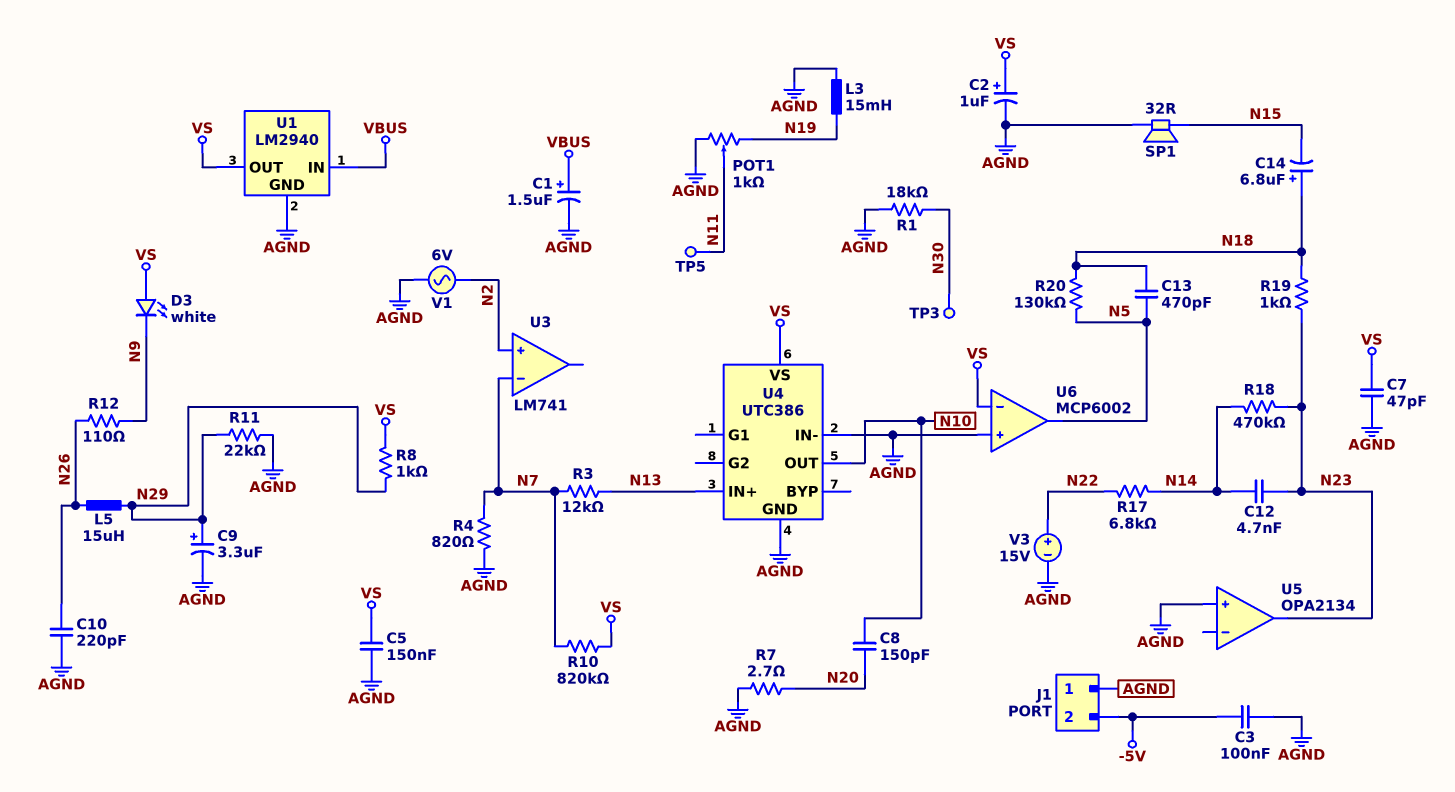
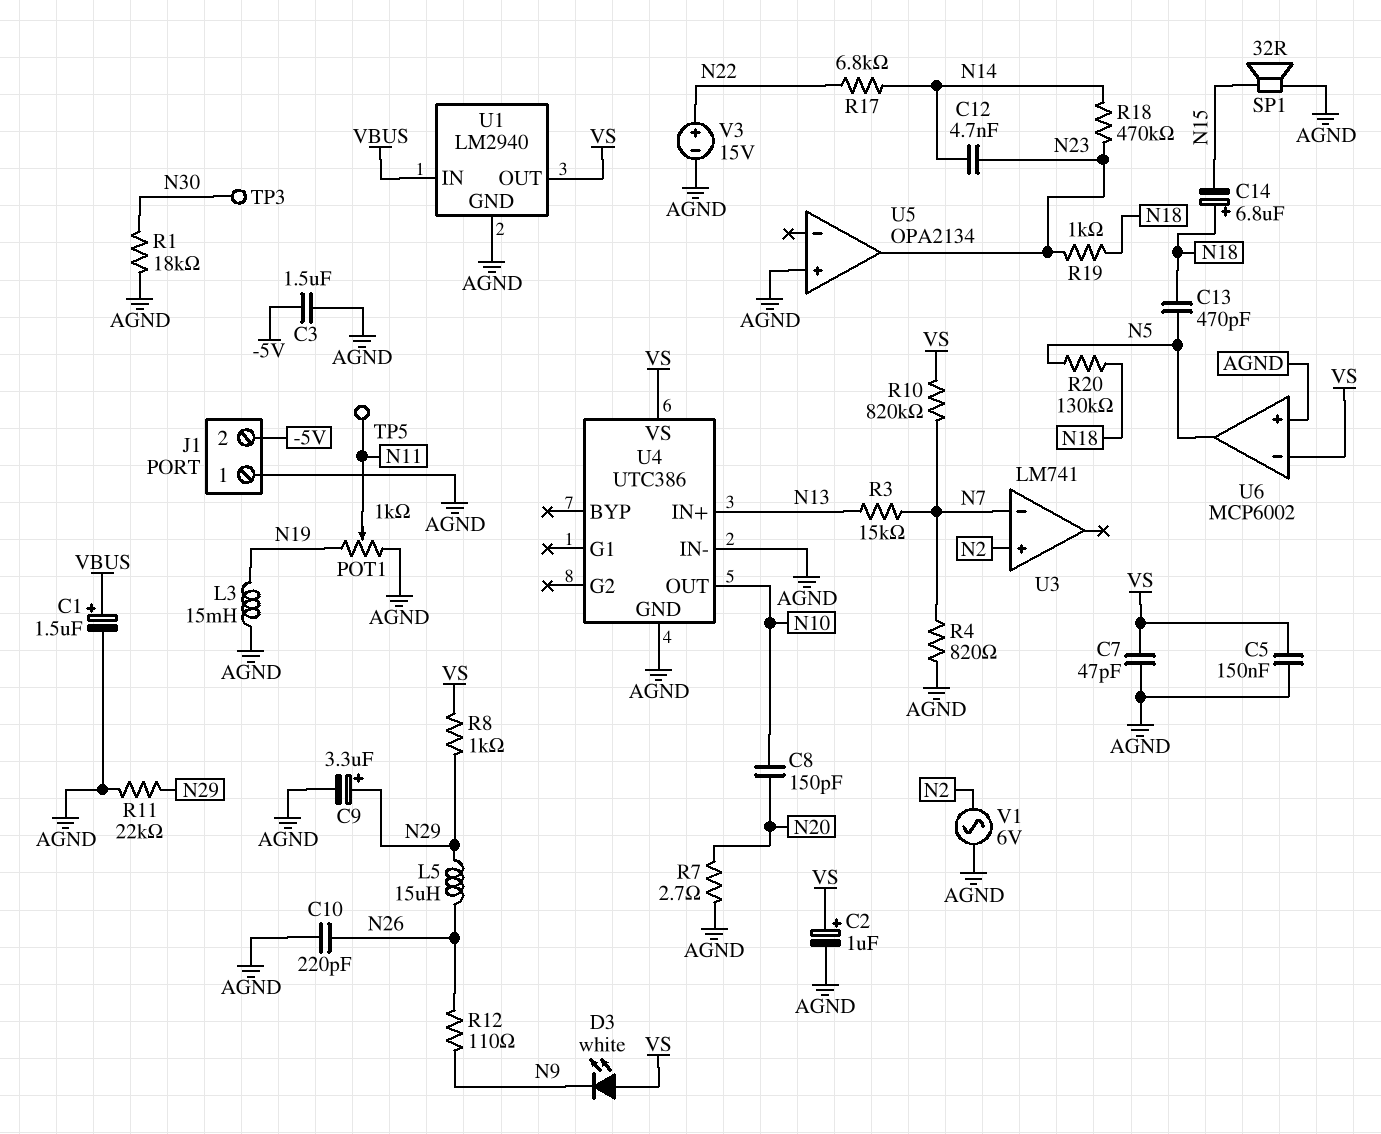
C3: 100nF (-5V, AGND) -> 1.5uF (-5V, AGND)
R3: 12k (N7, N13) -> 15k (N7, N13)

